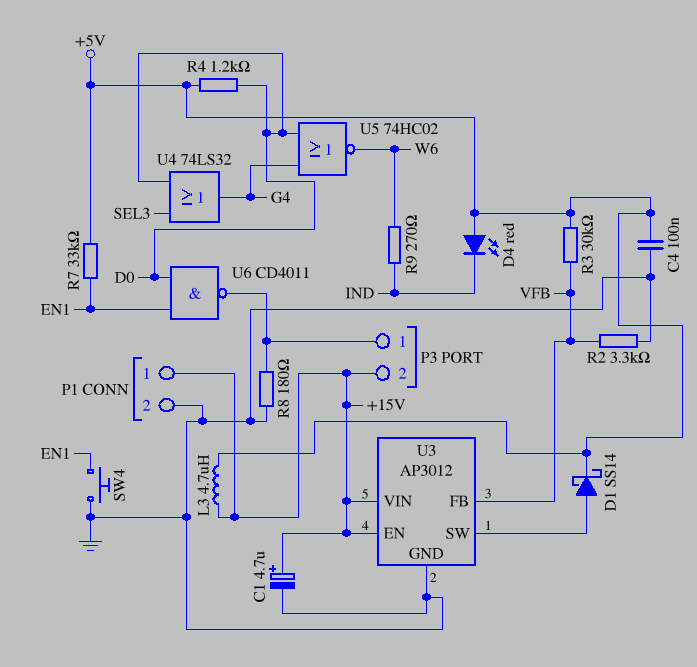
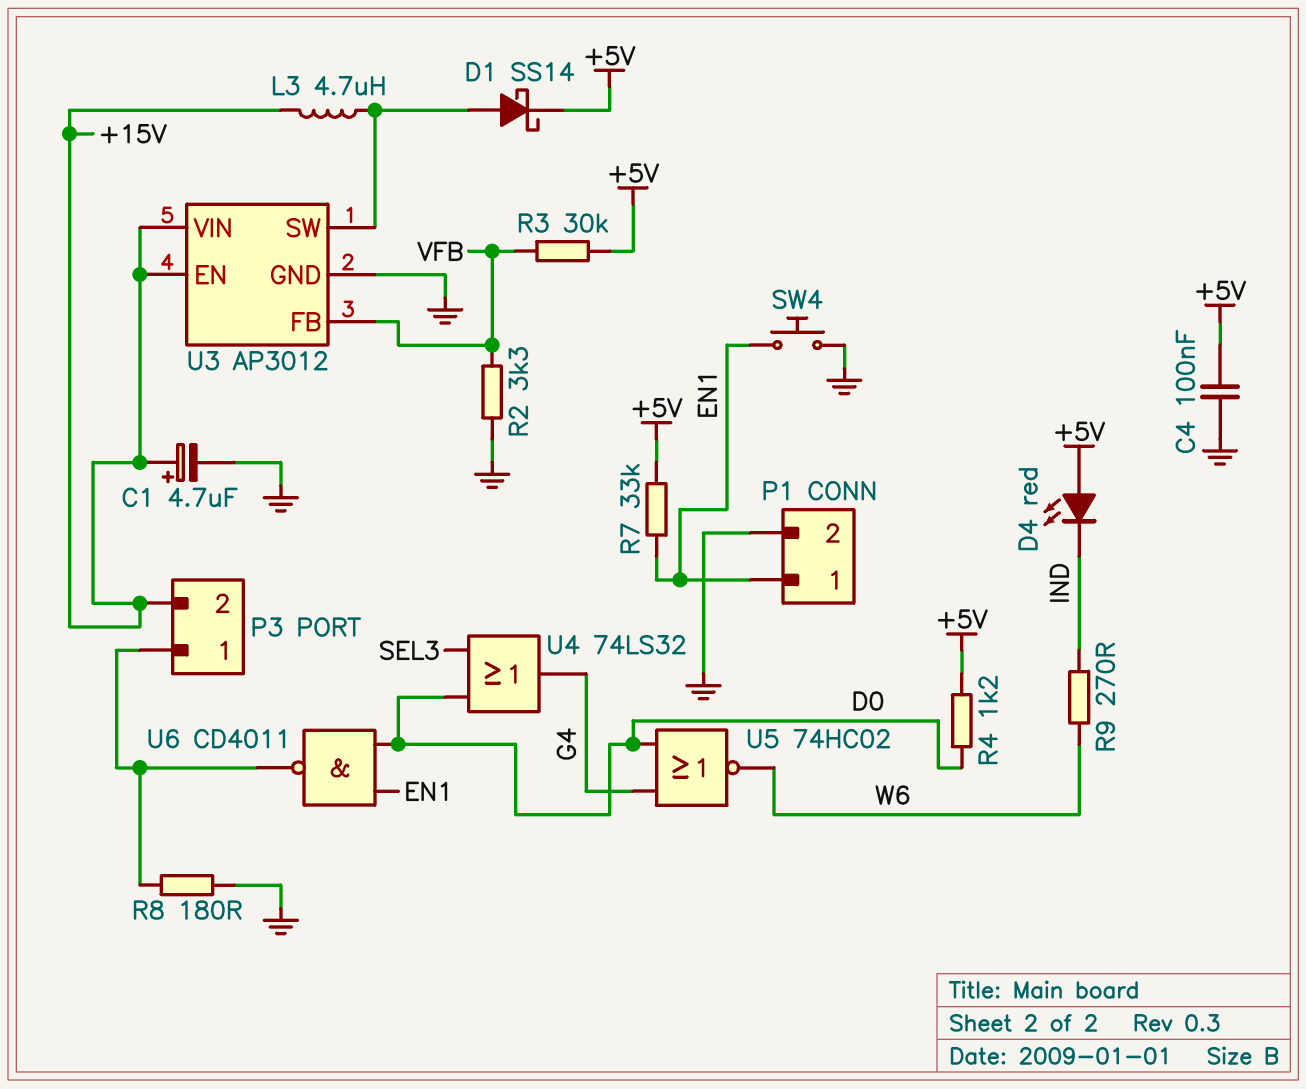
L3: 4.7uH (+5V, +15V) -> 4.7uH (+15V, U3/SW)
P1 pin 1: +15V -> EN1

